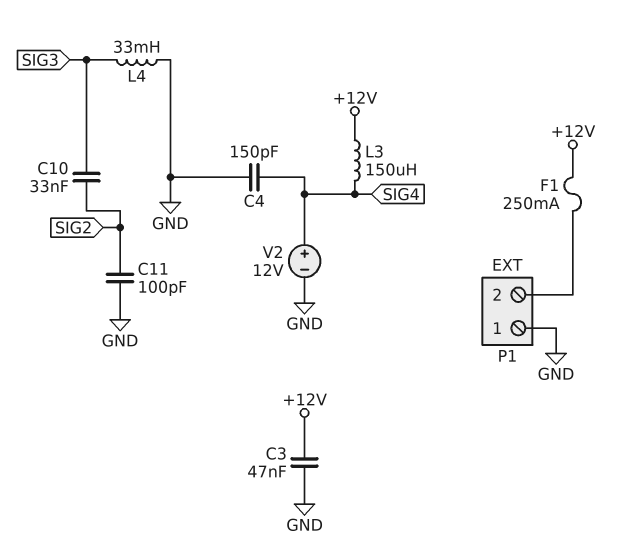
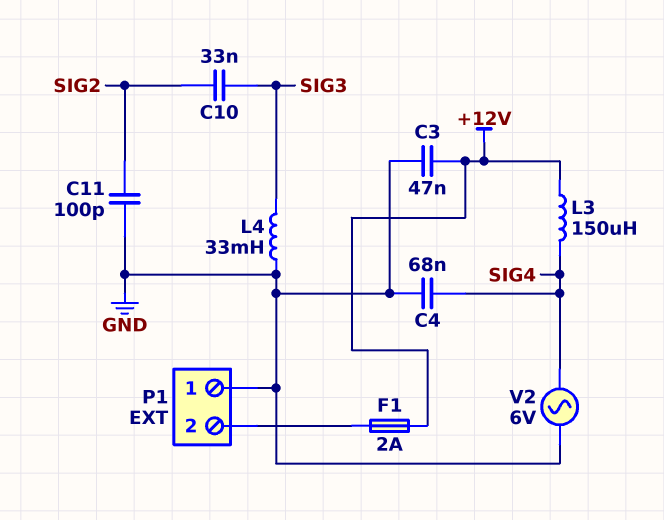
C4: 150pF (GND, SIG4) -> 68nF (GND, SIG4)
F1: 250mA (+12V, P1/2) -> 2A (+12V, P1/2)
V2: 12V (plus SIG4, minus GND) -> AC 6V (GND, SIG4)

